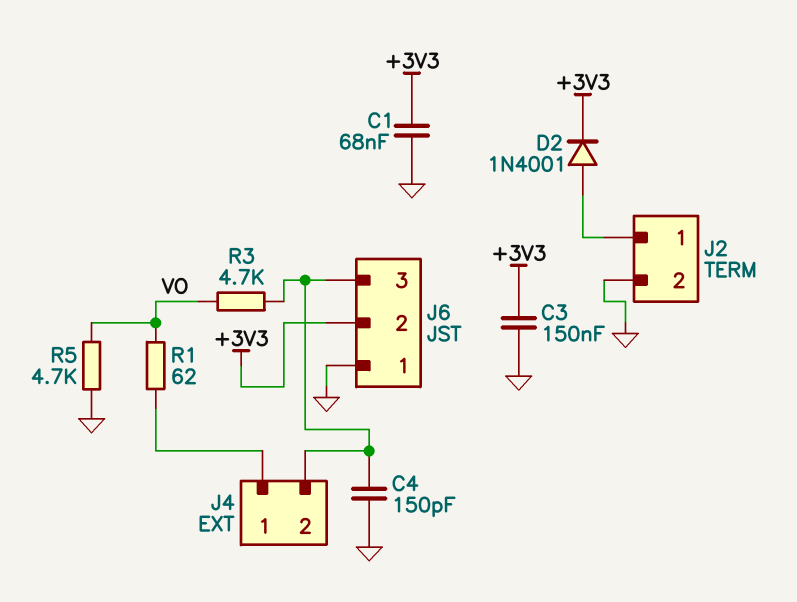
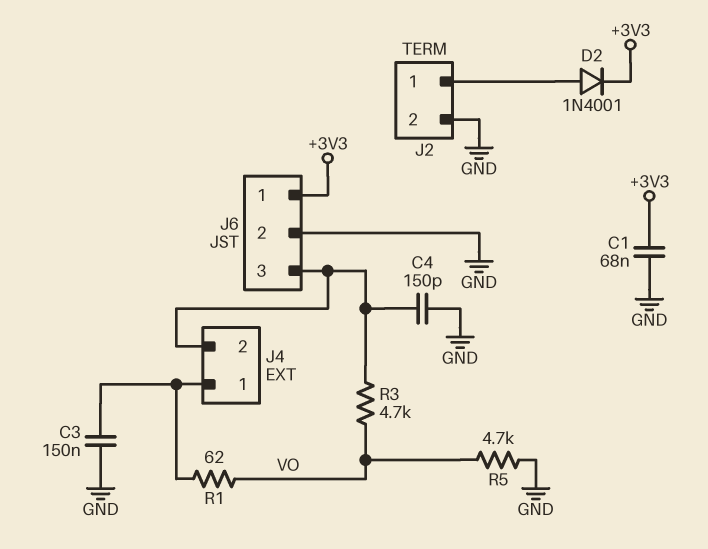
C3: 150nF (+3V3, GND) -> 150nF (GND, J4/1)
J6 pin 1: GND -> +3V3
J6 pin 2: +3V3 -> GND

